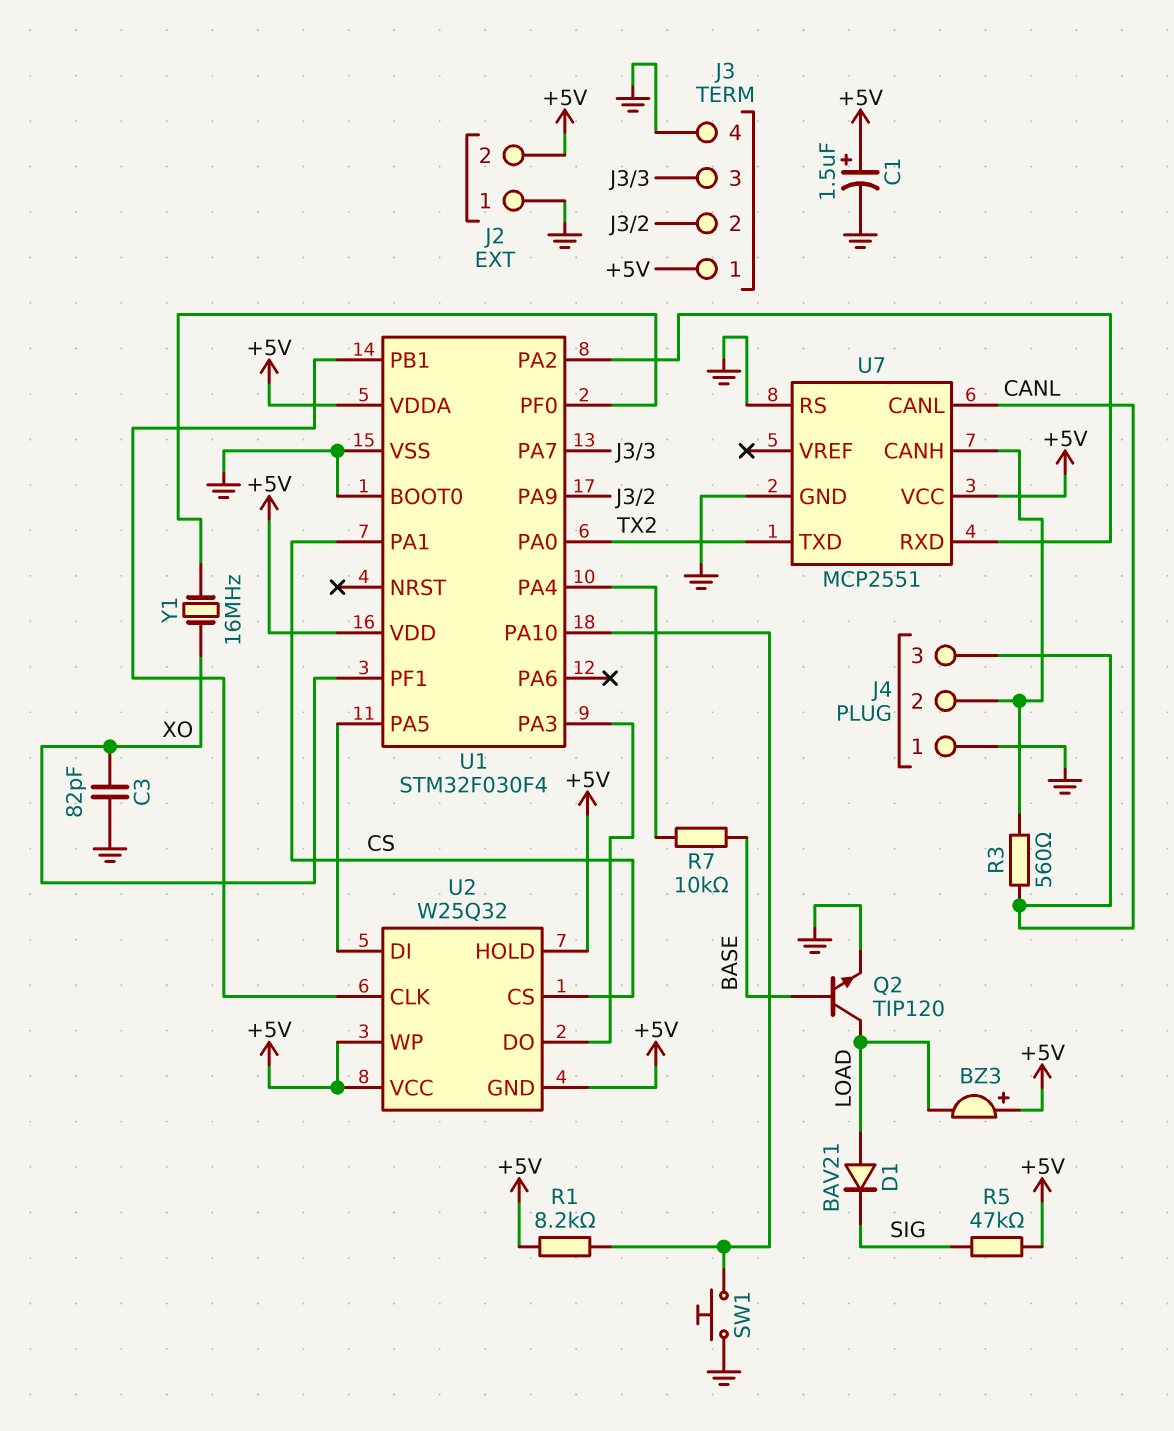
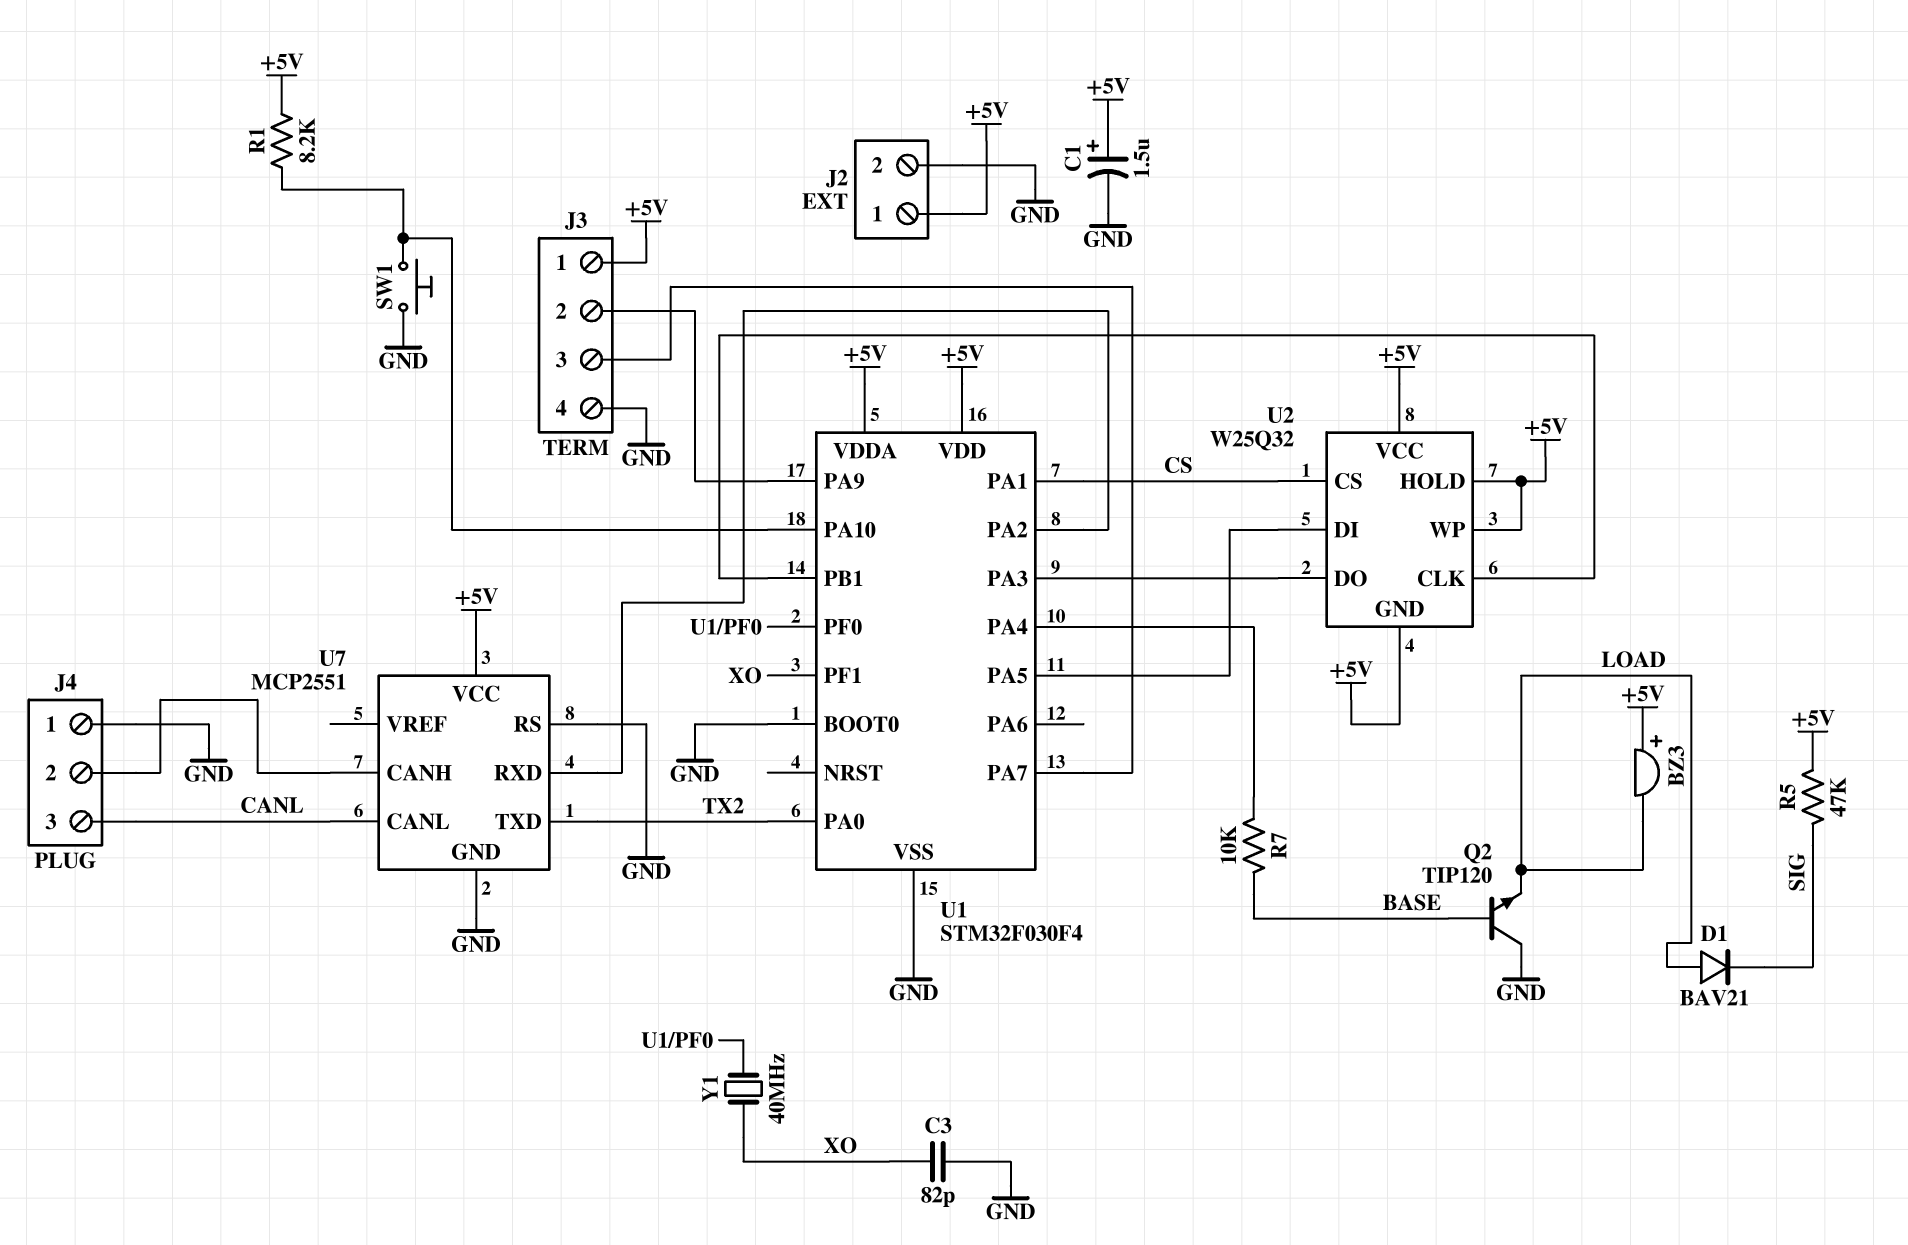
J2 pin 1: GND -> +5V
J2 pin 2: +5V -> GND
Q2: NPN TIP120 (B BASE, C LOAD, E GND) -> NPN TIP120 (B BASE, C GND, E LOAD)
R3: 560 (CANL, J4/2) -> none
Y1: 16MHz (U1/PF0, XO) -> 40MHz (U1/PF0, XO)

